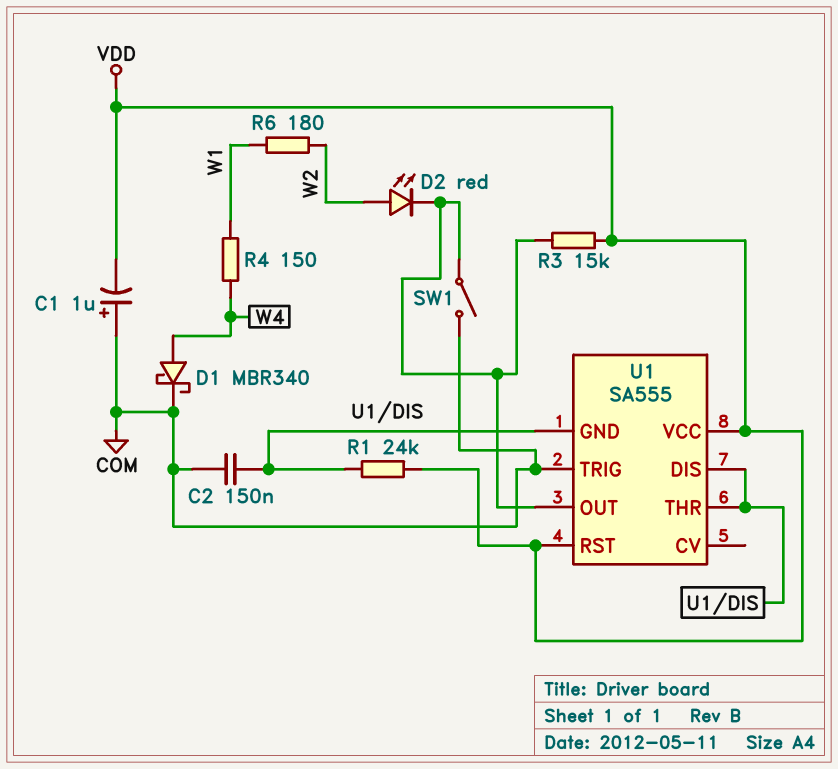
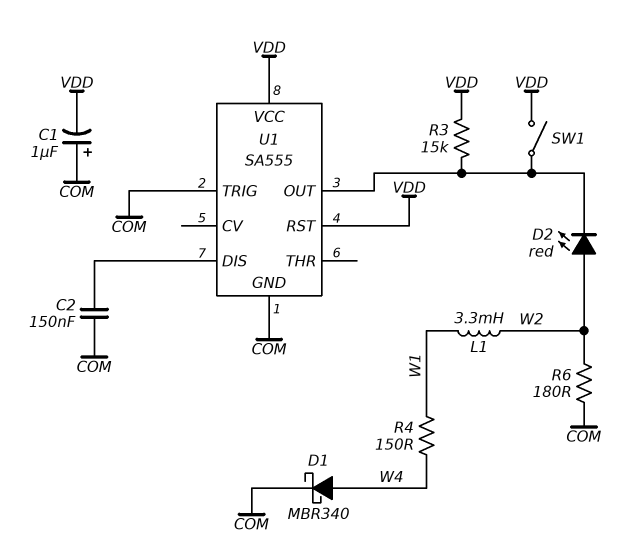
L1: none -> 3.3mH (W1, W2)
R1: 24k (U1/DIS, VDD) -> none
R6: 180 (W1, W2) -> 180 (COM, W2)
SW1: switch (COM, U1/OUT) -> switch (U1/OUT, VDD)
U1 pin GND: U1/DIS -> COM
U1 pin THR: U1/DIS -> none

